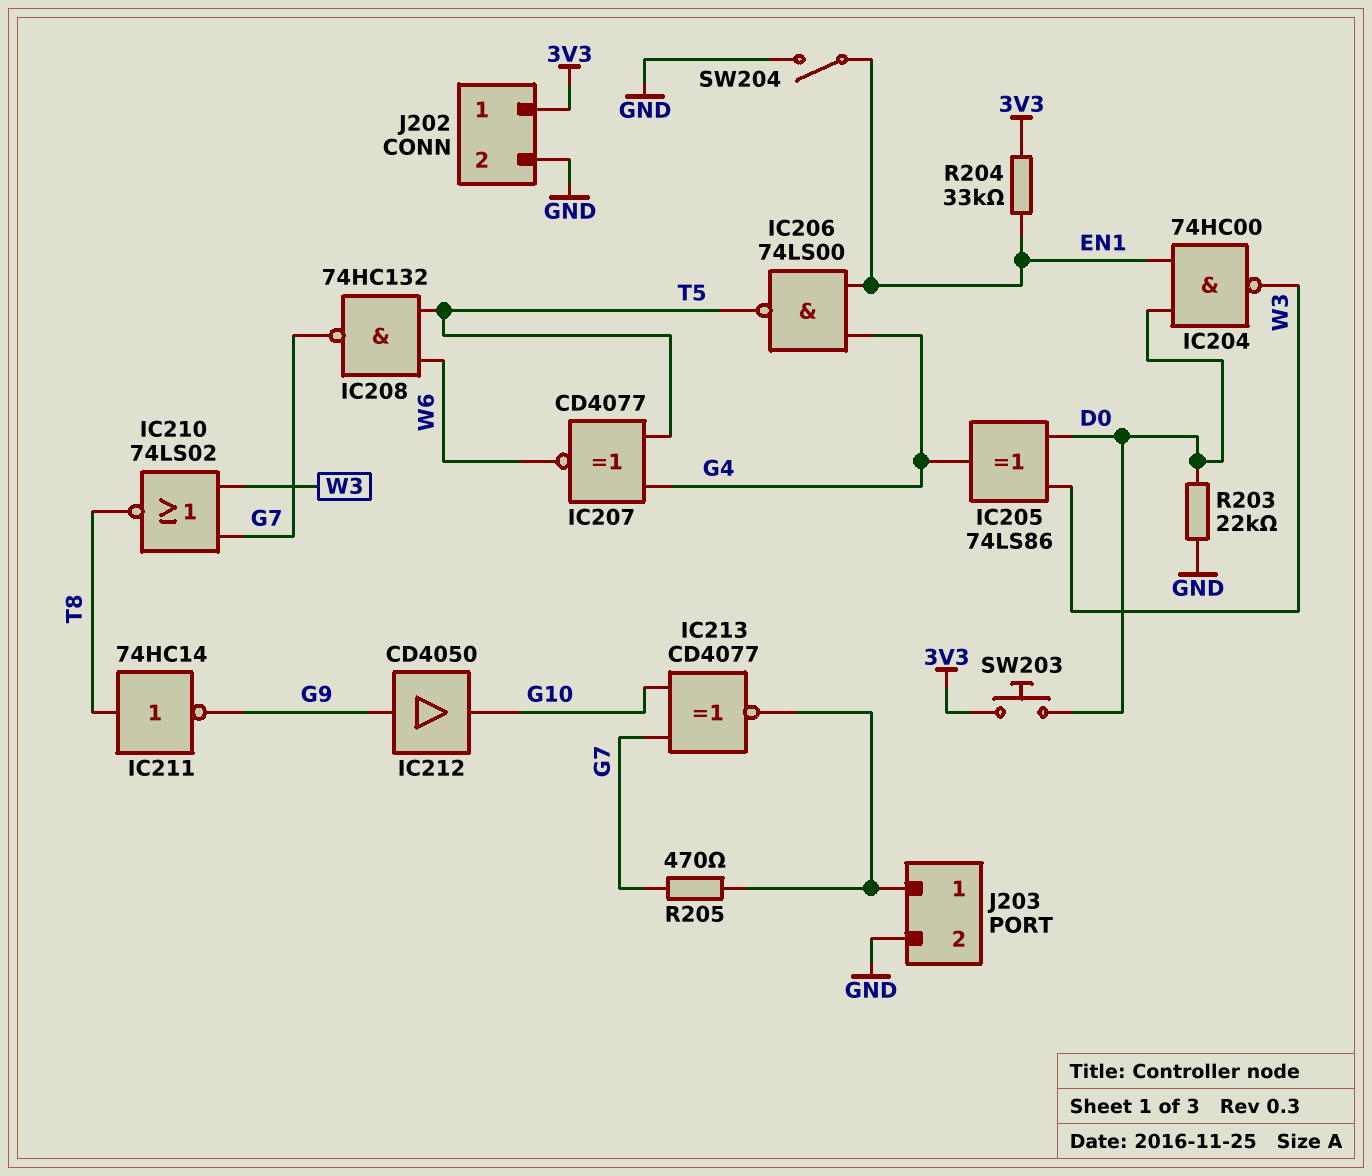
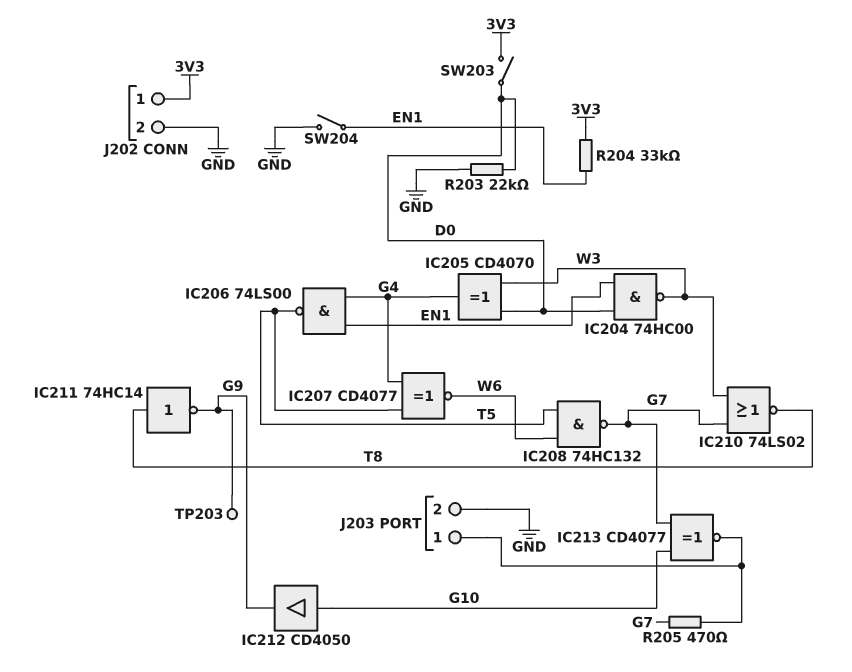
IC205: XOR 74LS86 (in D0, in W3, out G4) -> XOR CD4070 (in D0, in W3, out G4)
IC212: buffer CD4050 (in G9, out G10) -> buffer CD4050 (in G10, out G9)
SW203: button (3V3, D0) -> switch (3V3, D0)
TP203: none -> test point (G9)

